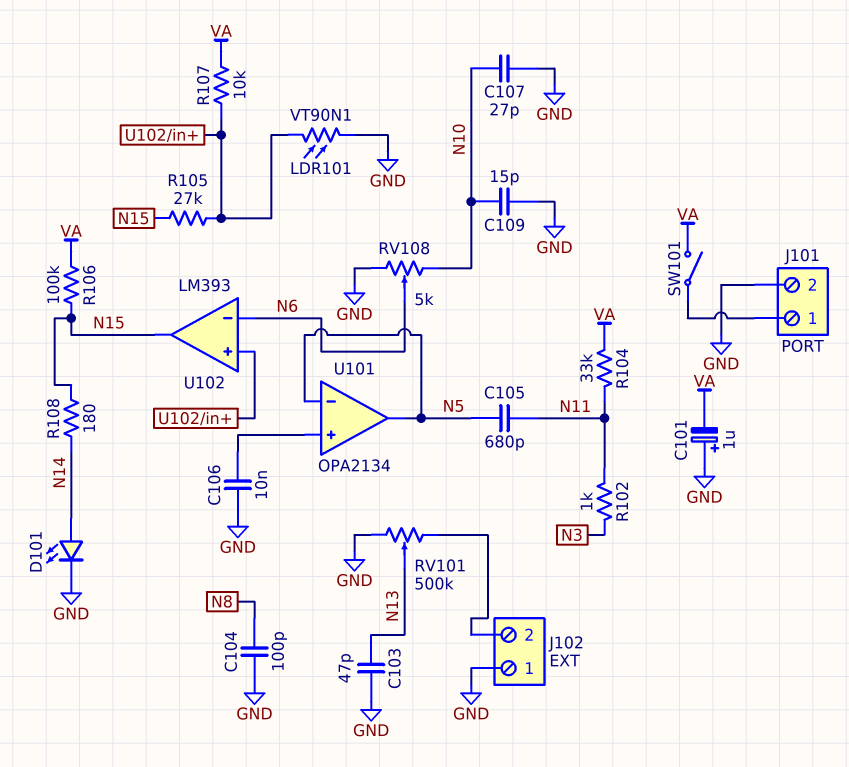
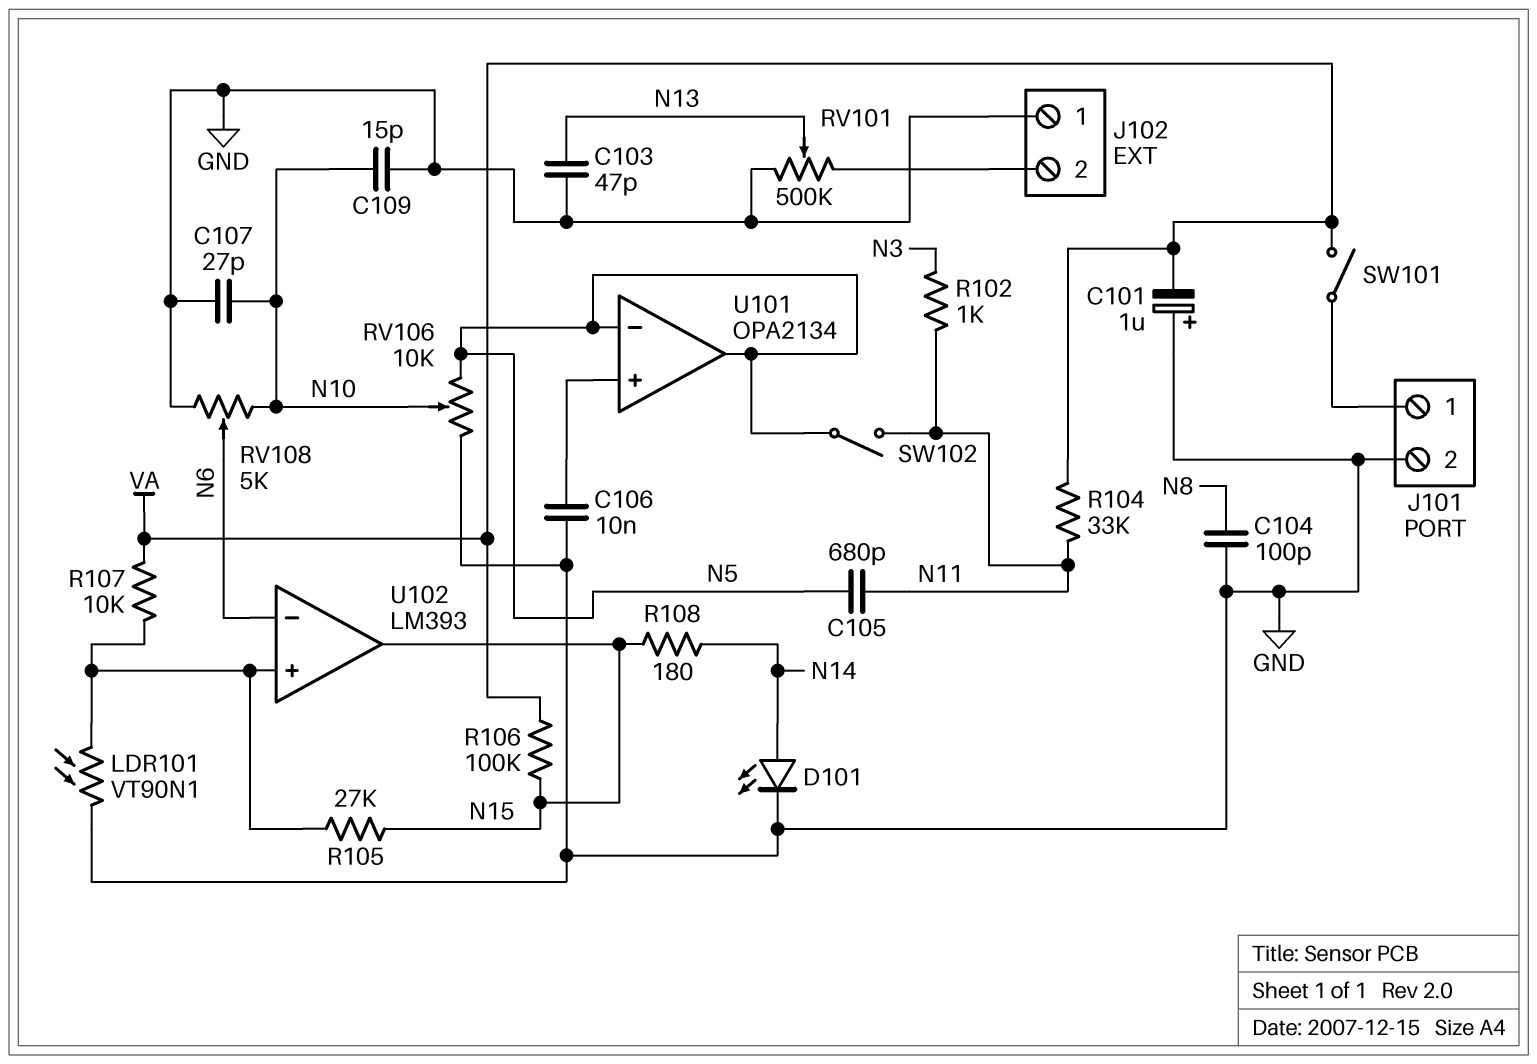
RV106: none -> 10k (GND, N5, wiper N10)
SW102: none -> switch (N5, N11)

